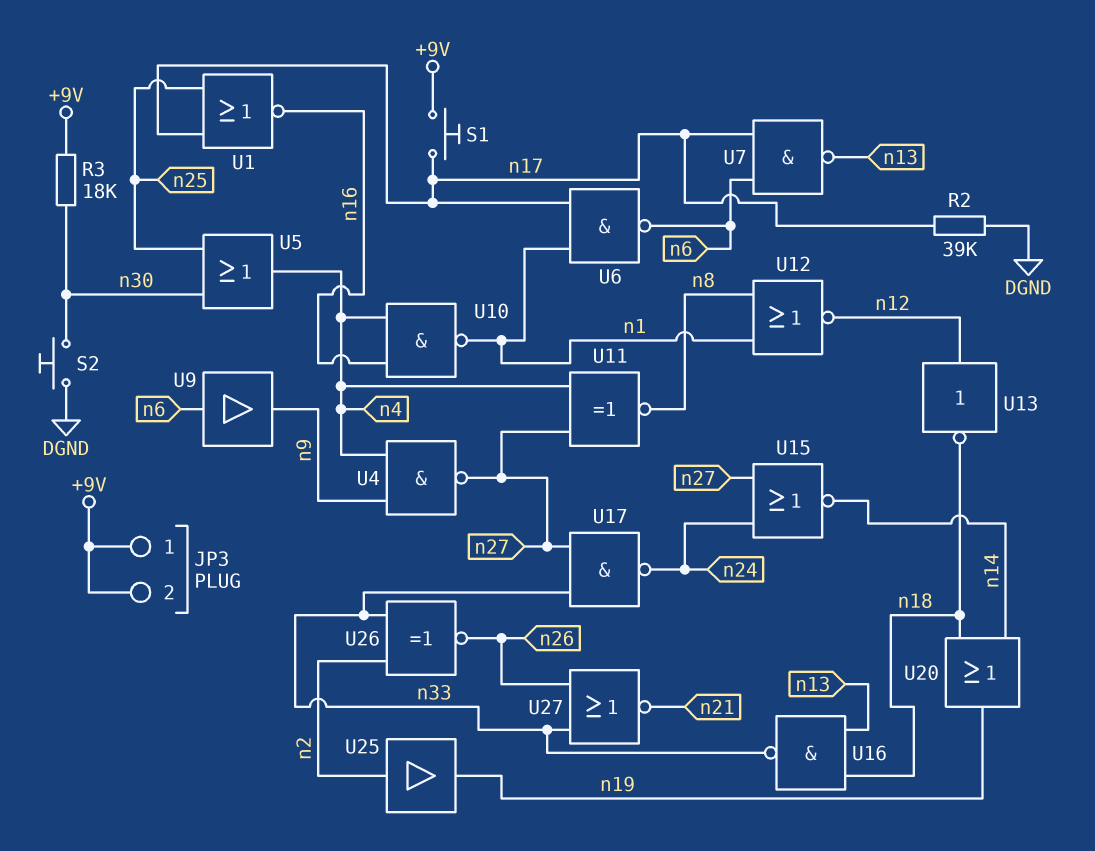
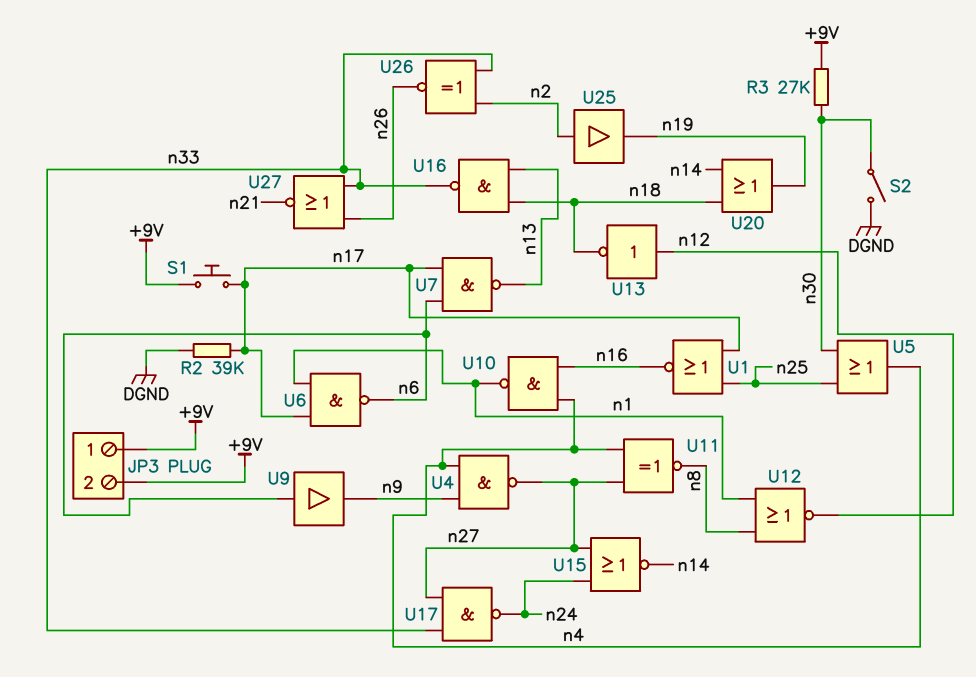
R3: 18k (+9V, n30) -> 27k (+9V, n30)
S2: button (DGND, n30) -> switch (DGND, n30)

